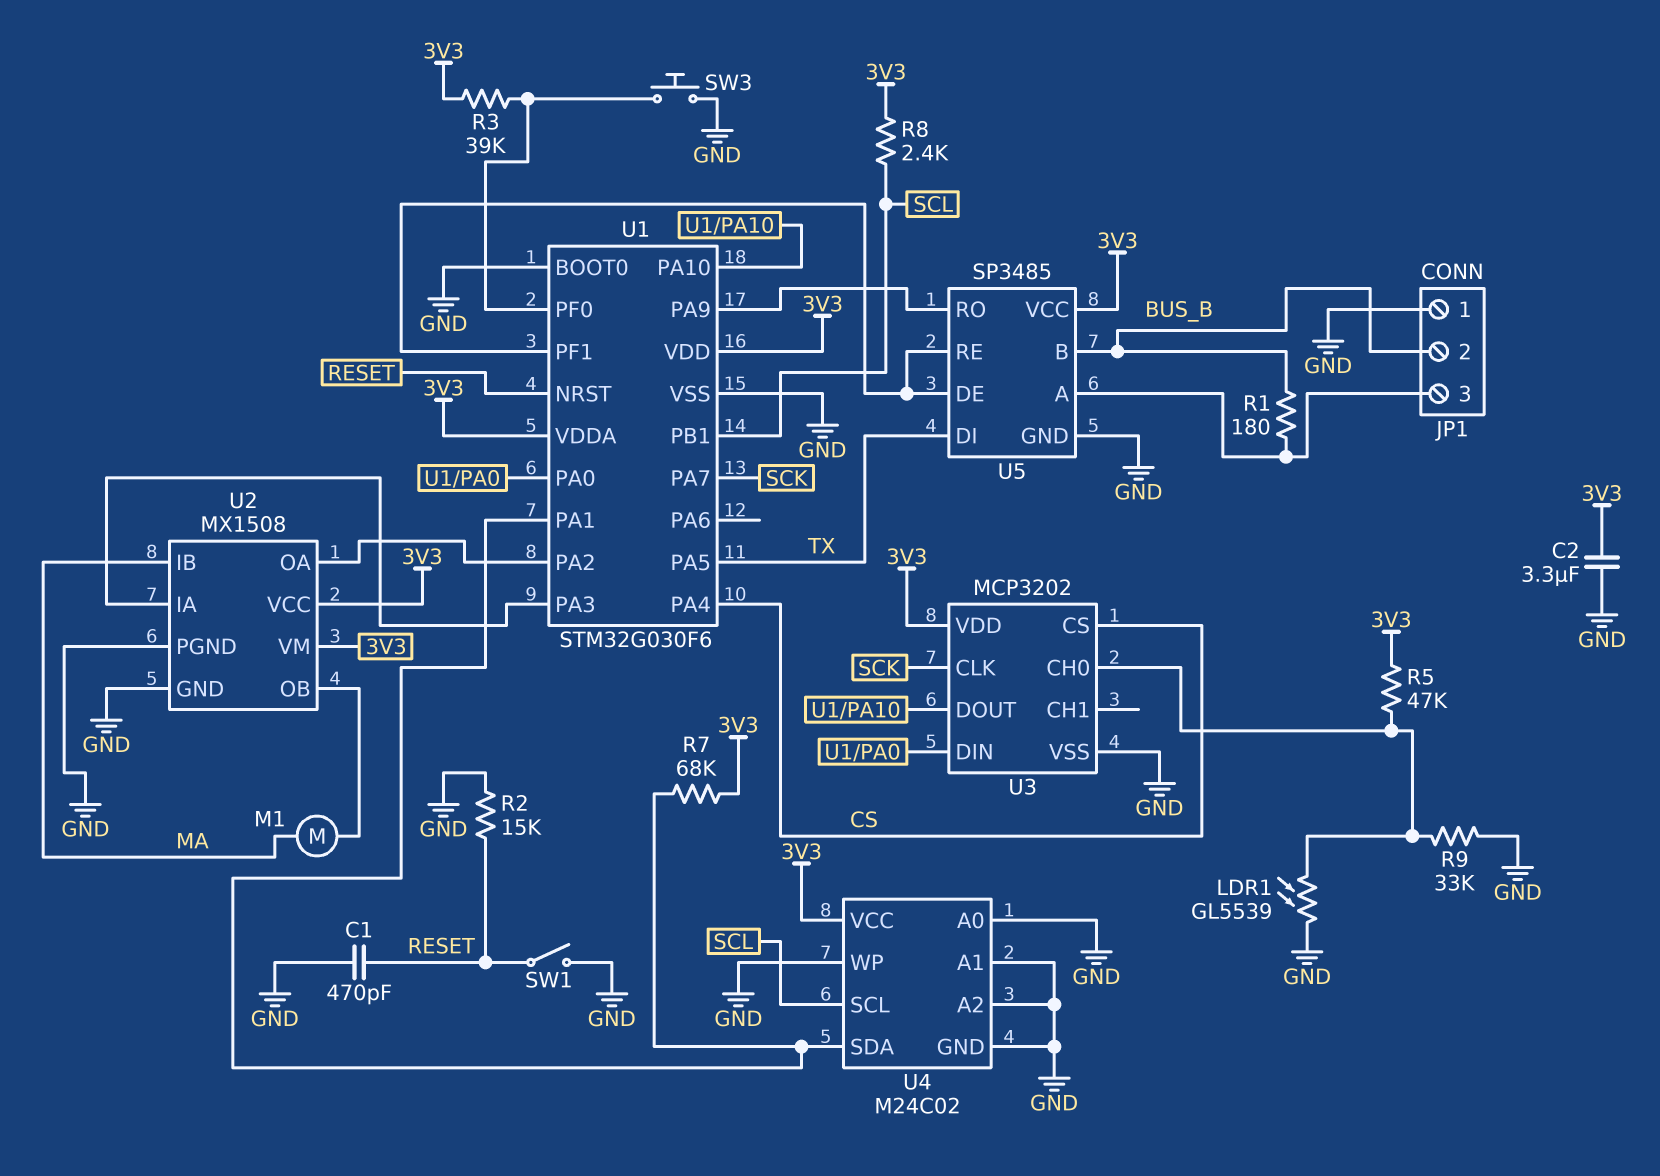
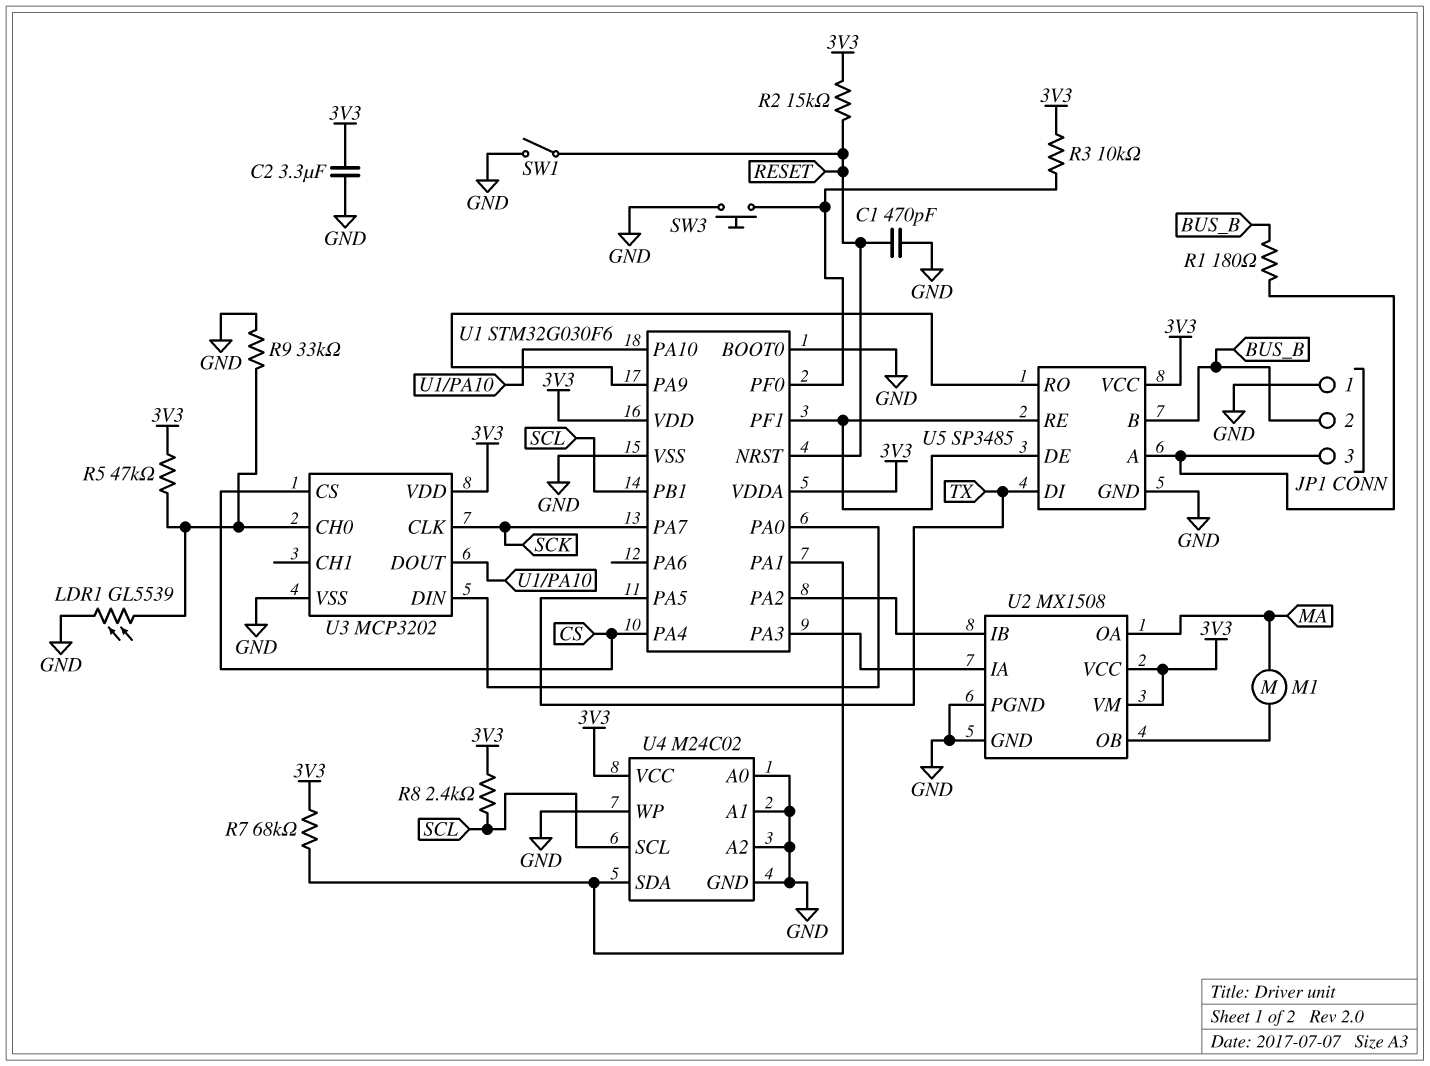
R2: 15k (GND, RESET) -> 15k (3V3, RESET)
R3: 39k (3V3, U1/PF0) -> 10k (3V3, U1/PF0)
U2 pin IB: MA -> U1/PA2
U2 pin OA: U1/PA2 -> MA

